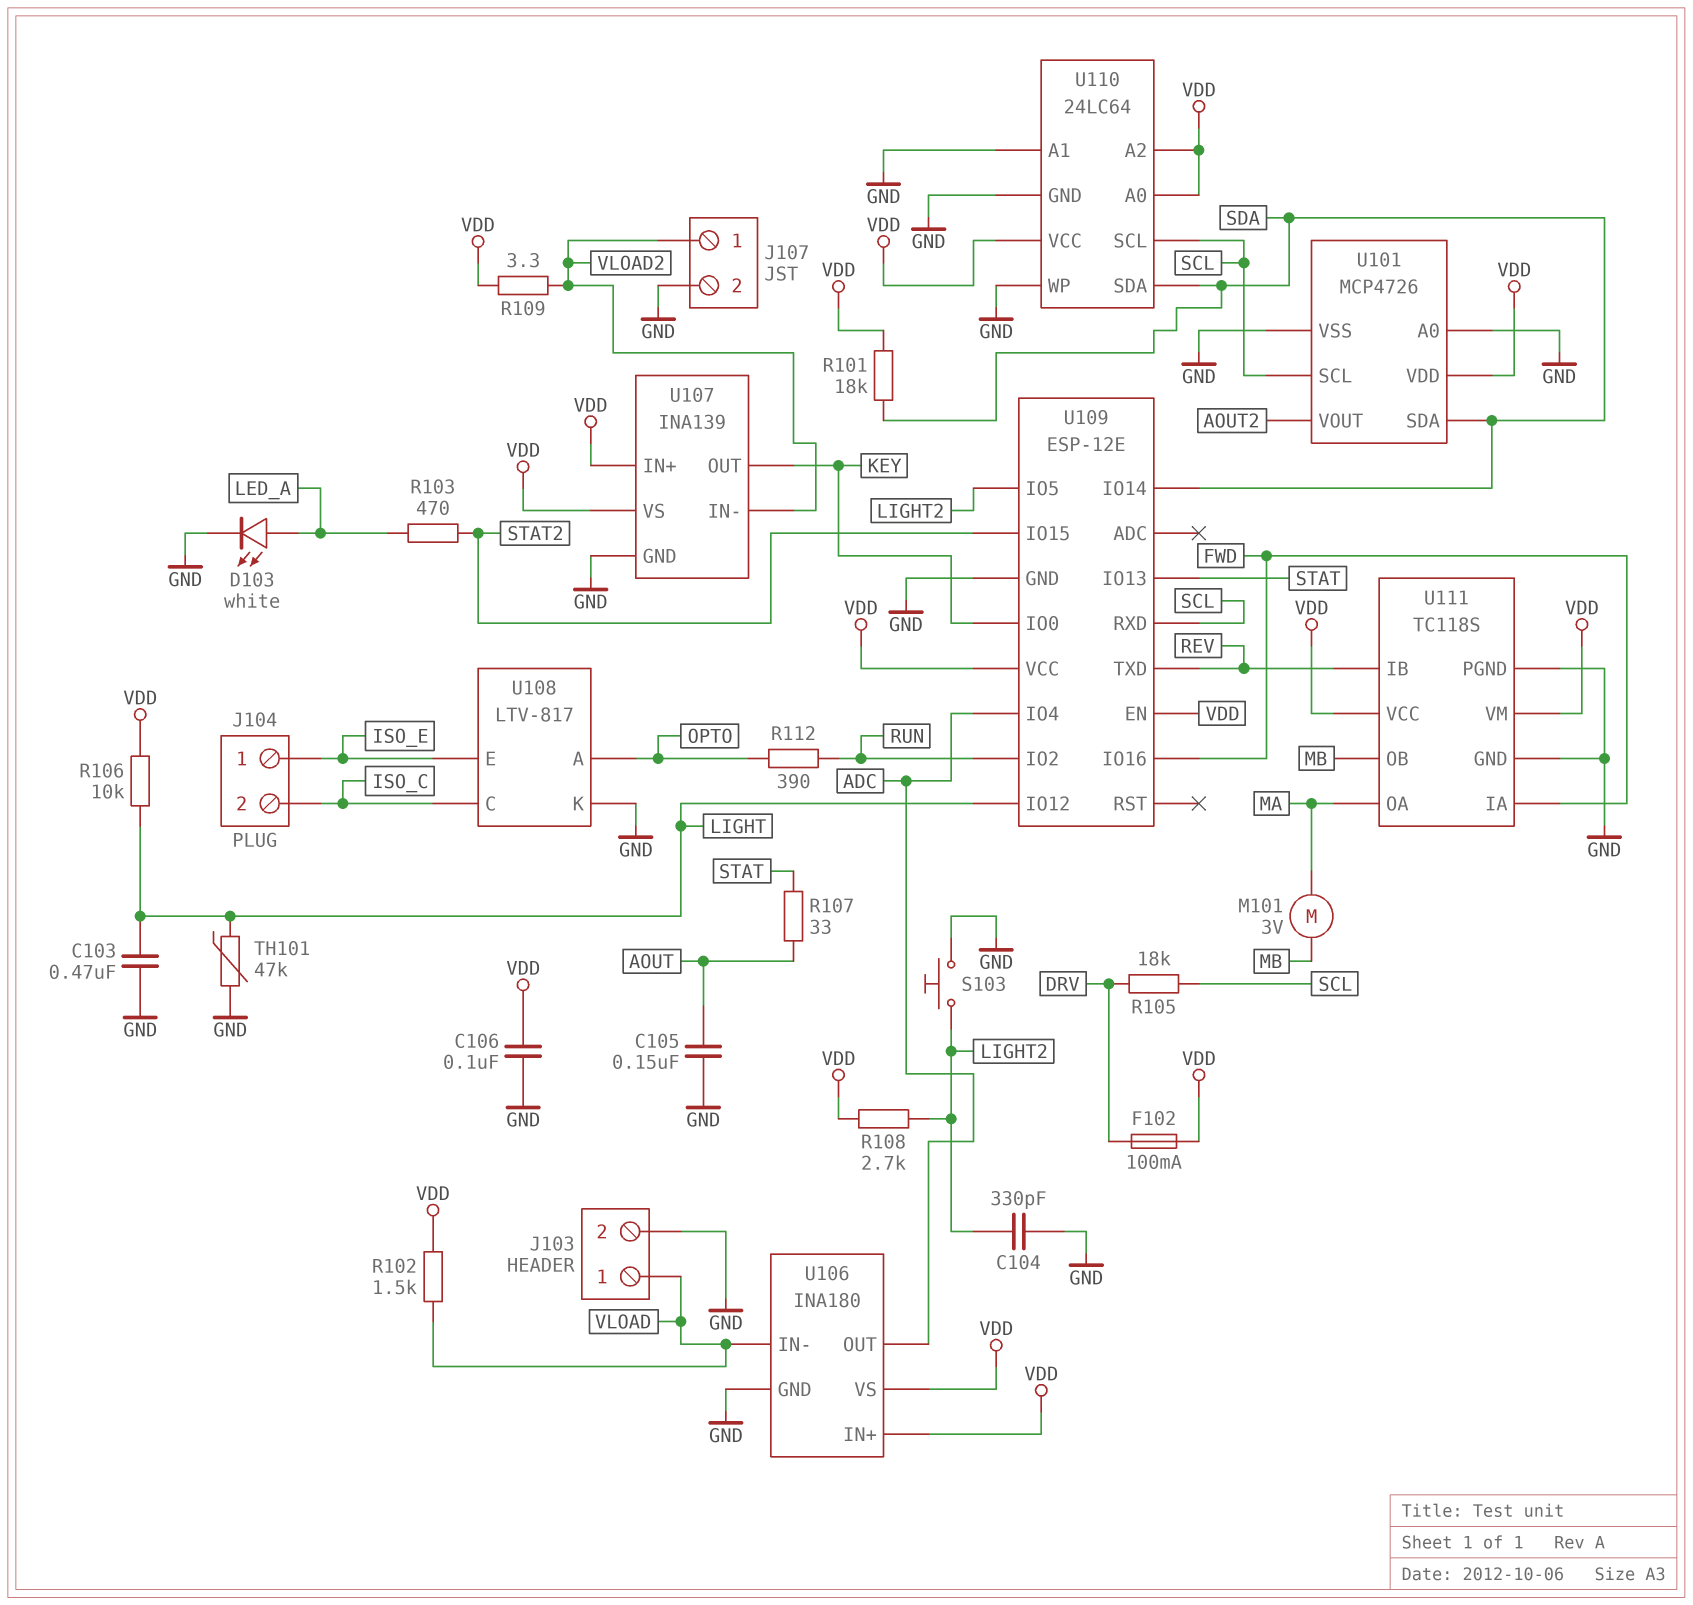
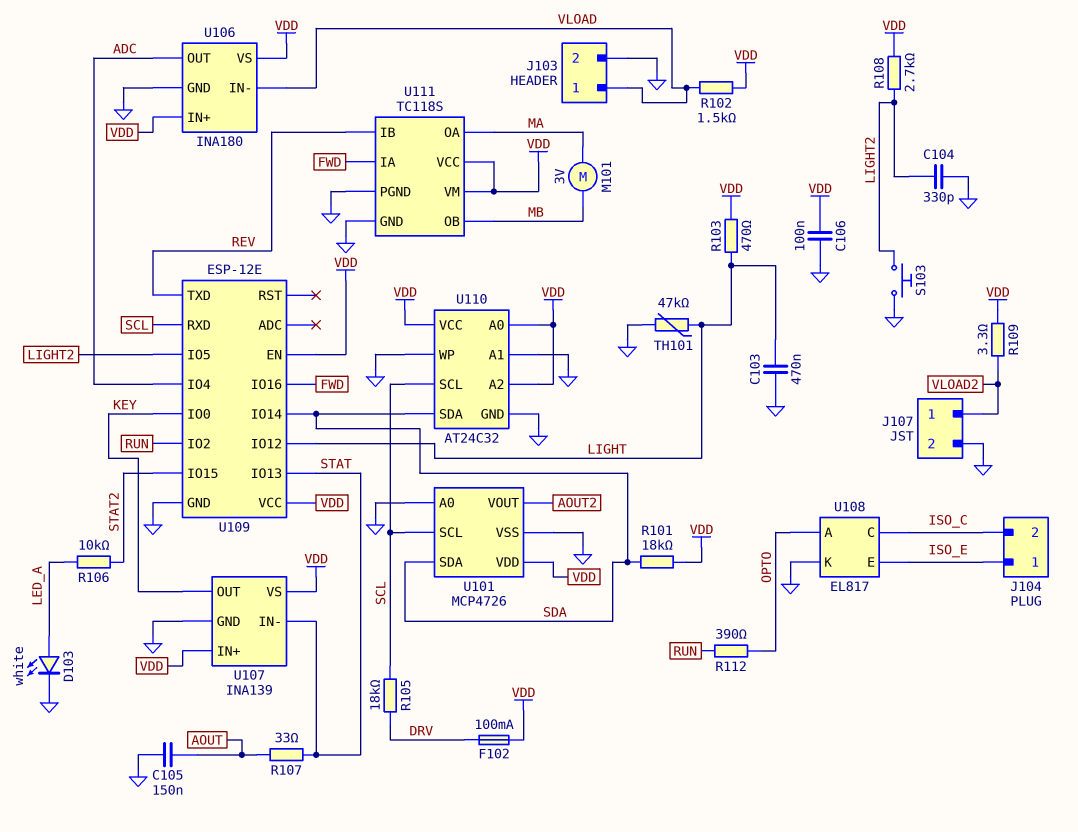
R103: 470 (LED_A, STAT2) -> 470 (LIGHT, VDD)
R106: 10k (LIGHT, VDD) -> 10k (LED_A, STAT2)
U107 pin IN-: VLOAD2 -> STAT
U108: LTV-817 -> EL817
U110: 24LC64 -> AT24C32

